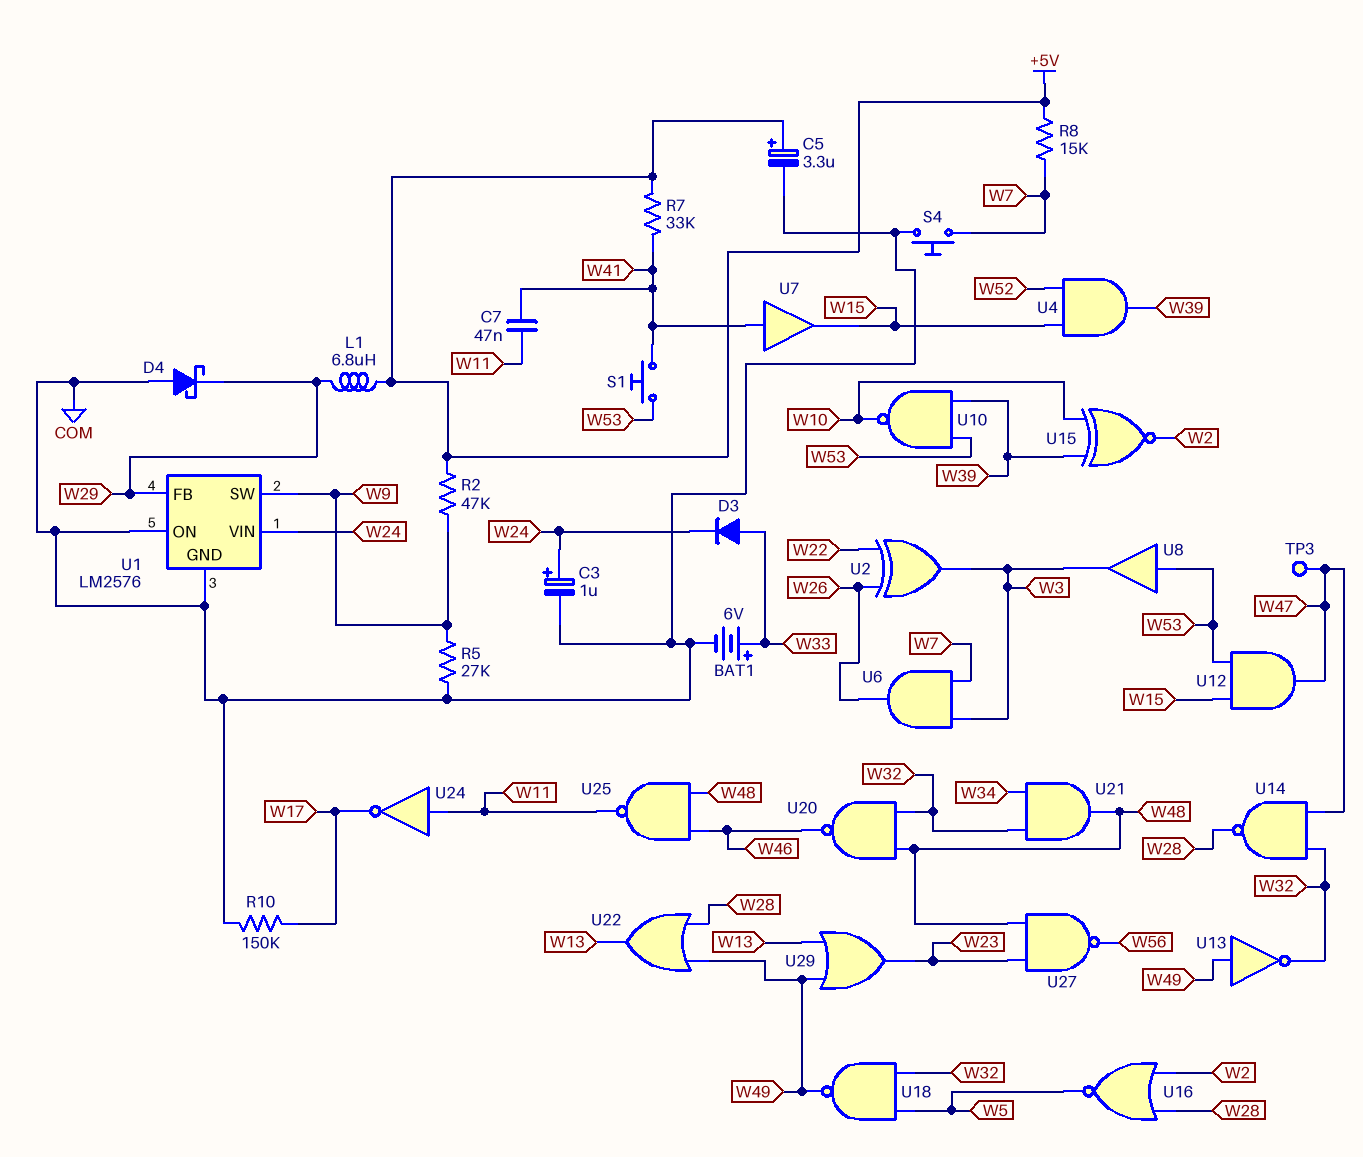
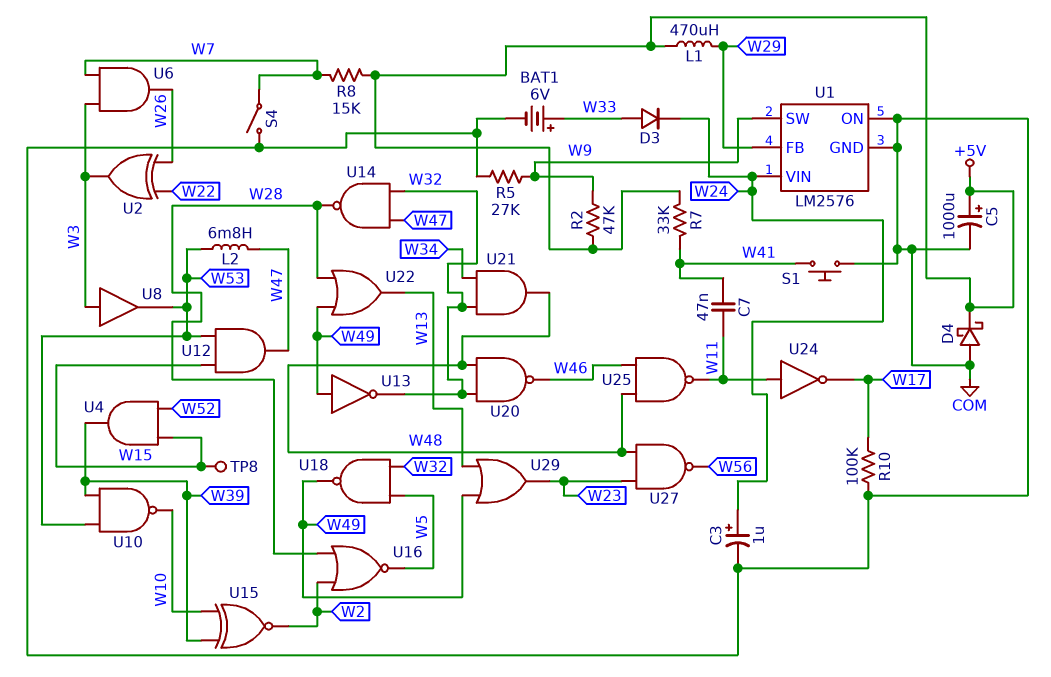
C5: 3.3uF (plus +5V, minus COM) -> 1000uF (plus +5V, minus COM)
D4: schottky (A COM, K W29) -> schottky (A COM, K +5V)
L1: 6.8uH (+5V, W29) -> 470uH (+5V, W29)
L2: none -> 6.8mH (W47, W53)
R10: 150k (COM, W17) -> 100k (COM, W17)
S1: button (W41, W53) -> button (COM, W41)
S4: button (COM, W7) -> switch (COM, W7)
TP3: test point (W47) -> none
TP8: none -> test point (W15)
U7: buffer (in W41, out W15) -> none
U8: buffer (in W53, out W3) -> buffer (in W3, out W53)

